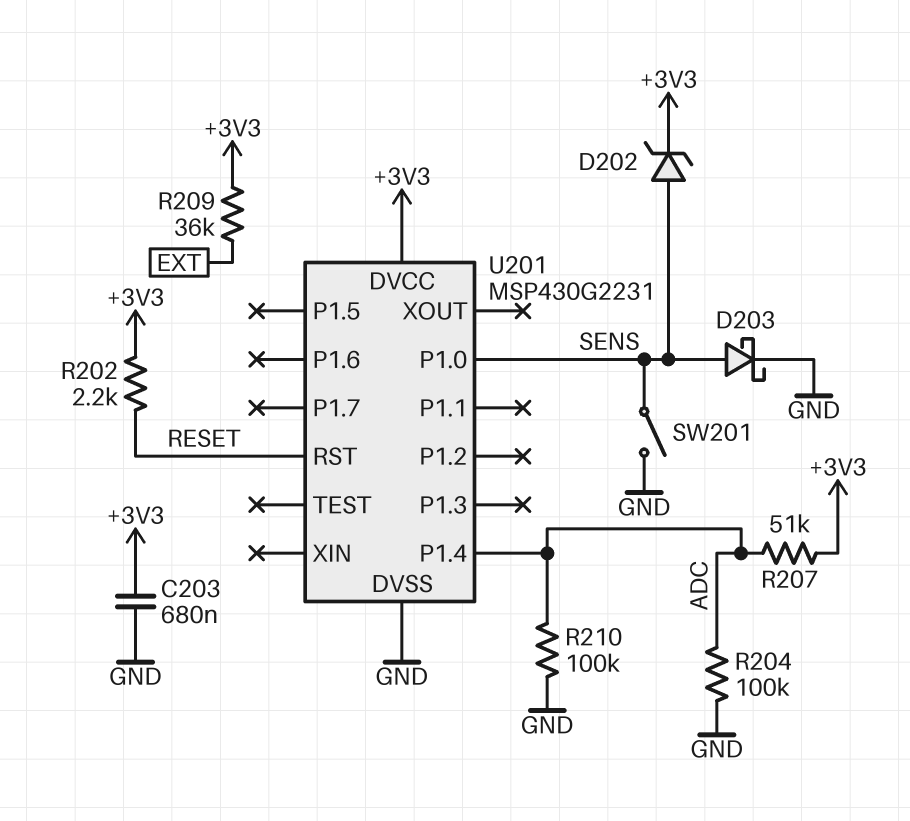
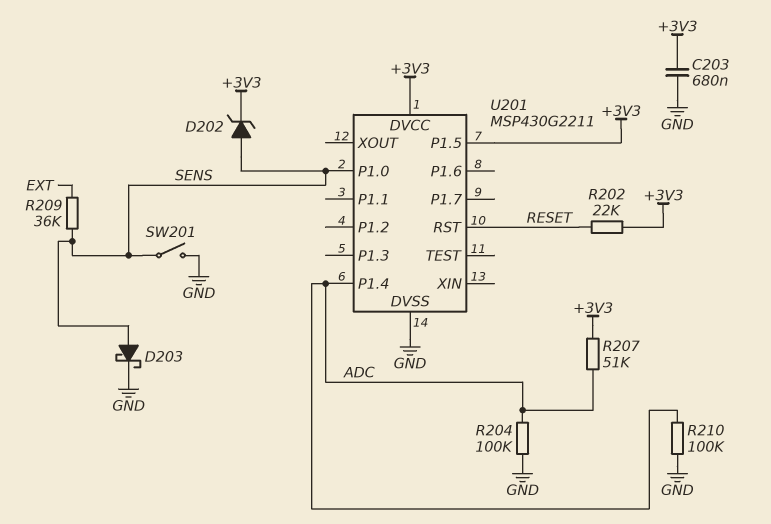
R202: 2.2k (+3V3, RESET) -> 22k (+3V3, RESET)
R209: 36k (+3V3, EXT) -> 36k (EXT, SENS)
U201: MSP430G2231 -> MSP430G2211
U201 pin P1.5: none -> +3V3

